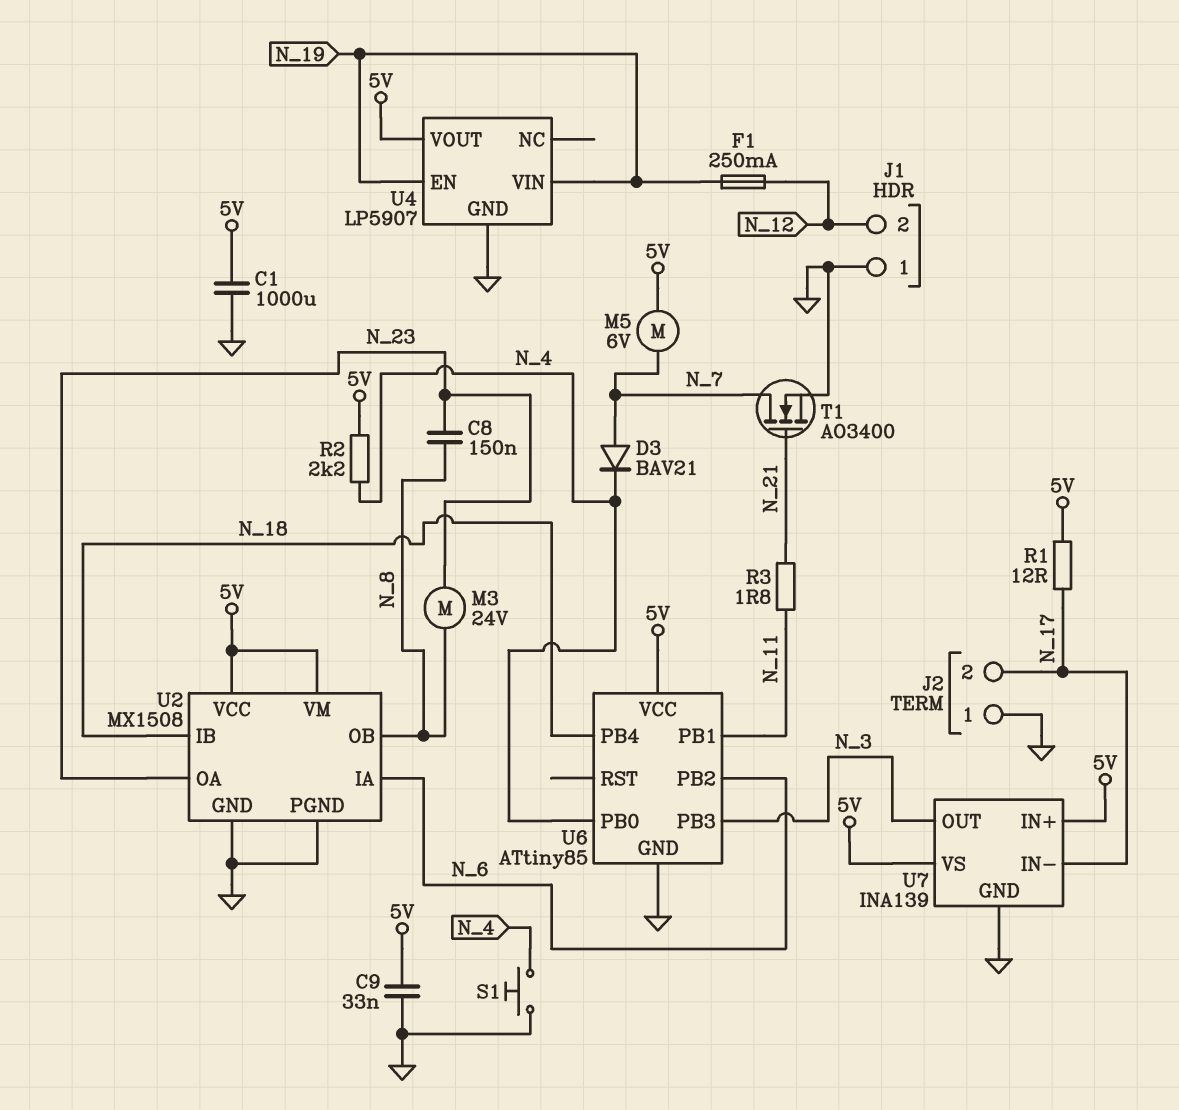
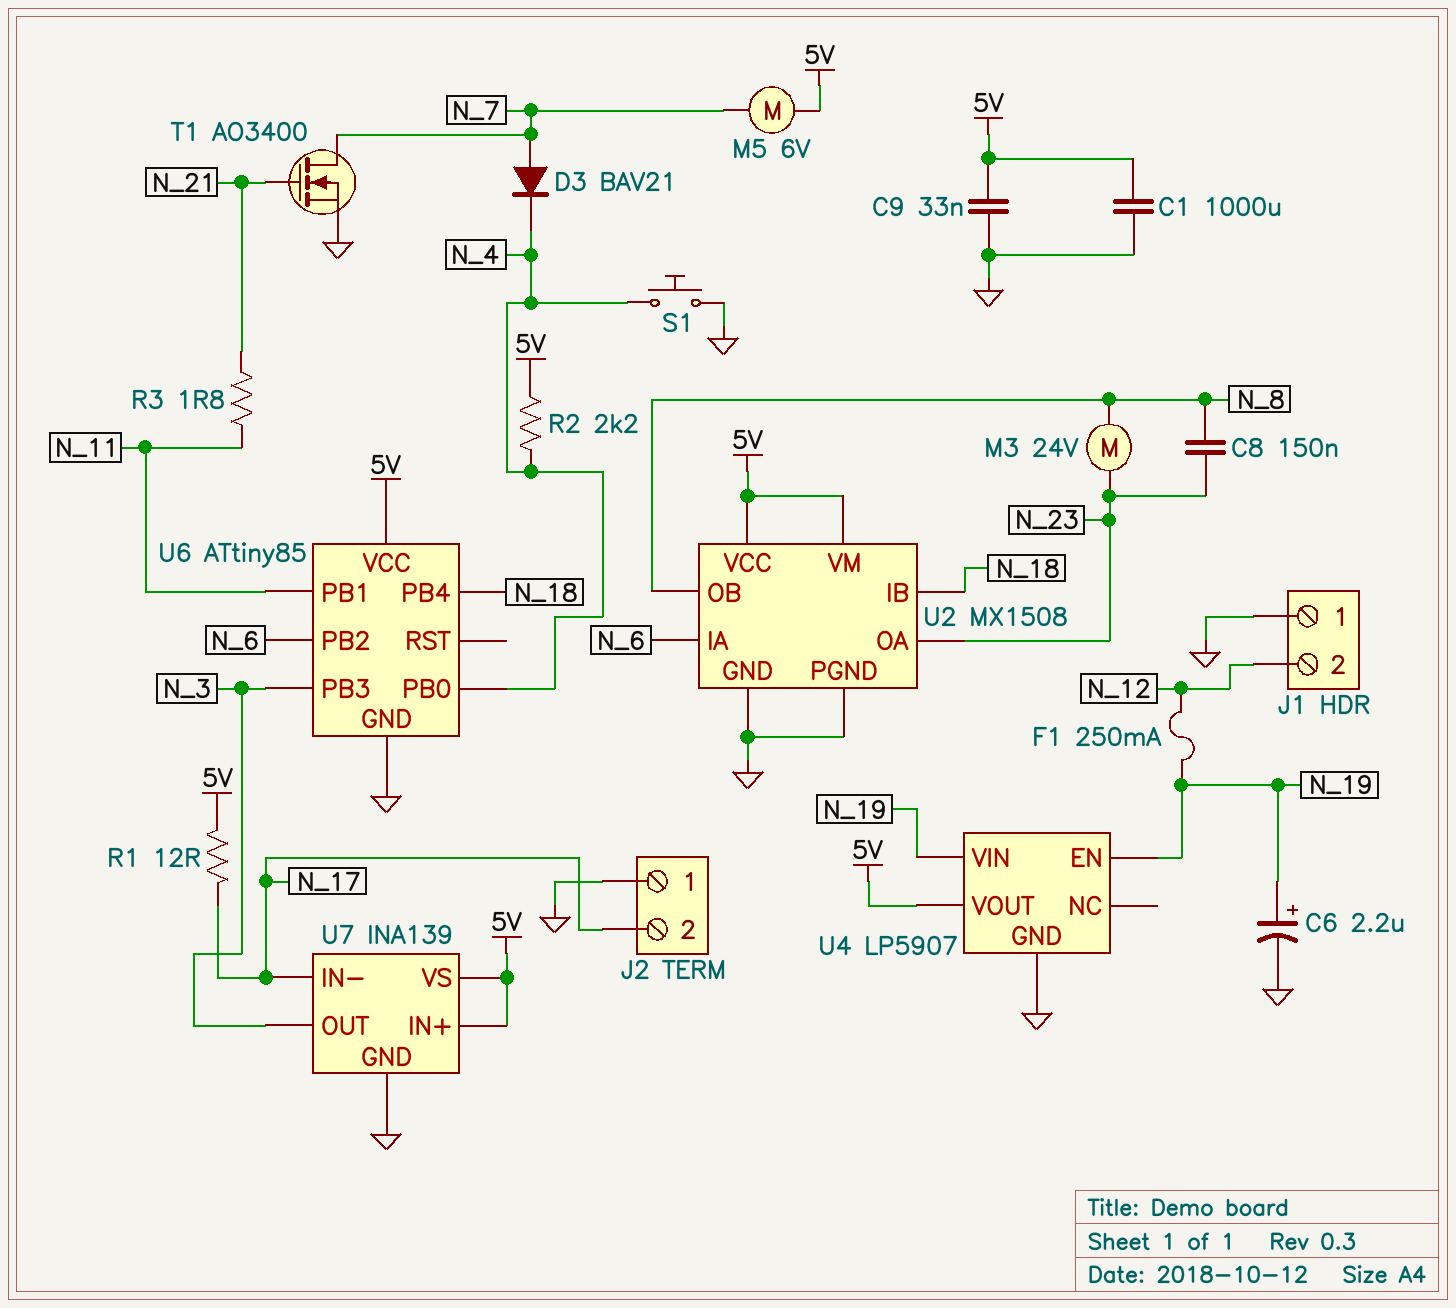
C6: none -> 2.2uF (plus N_19, minus GND)

